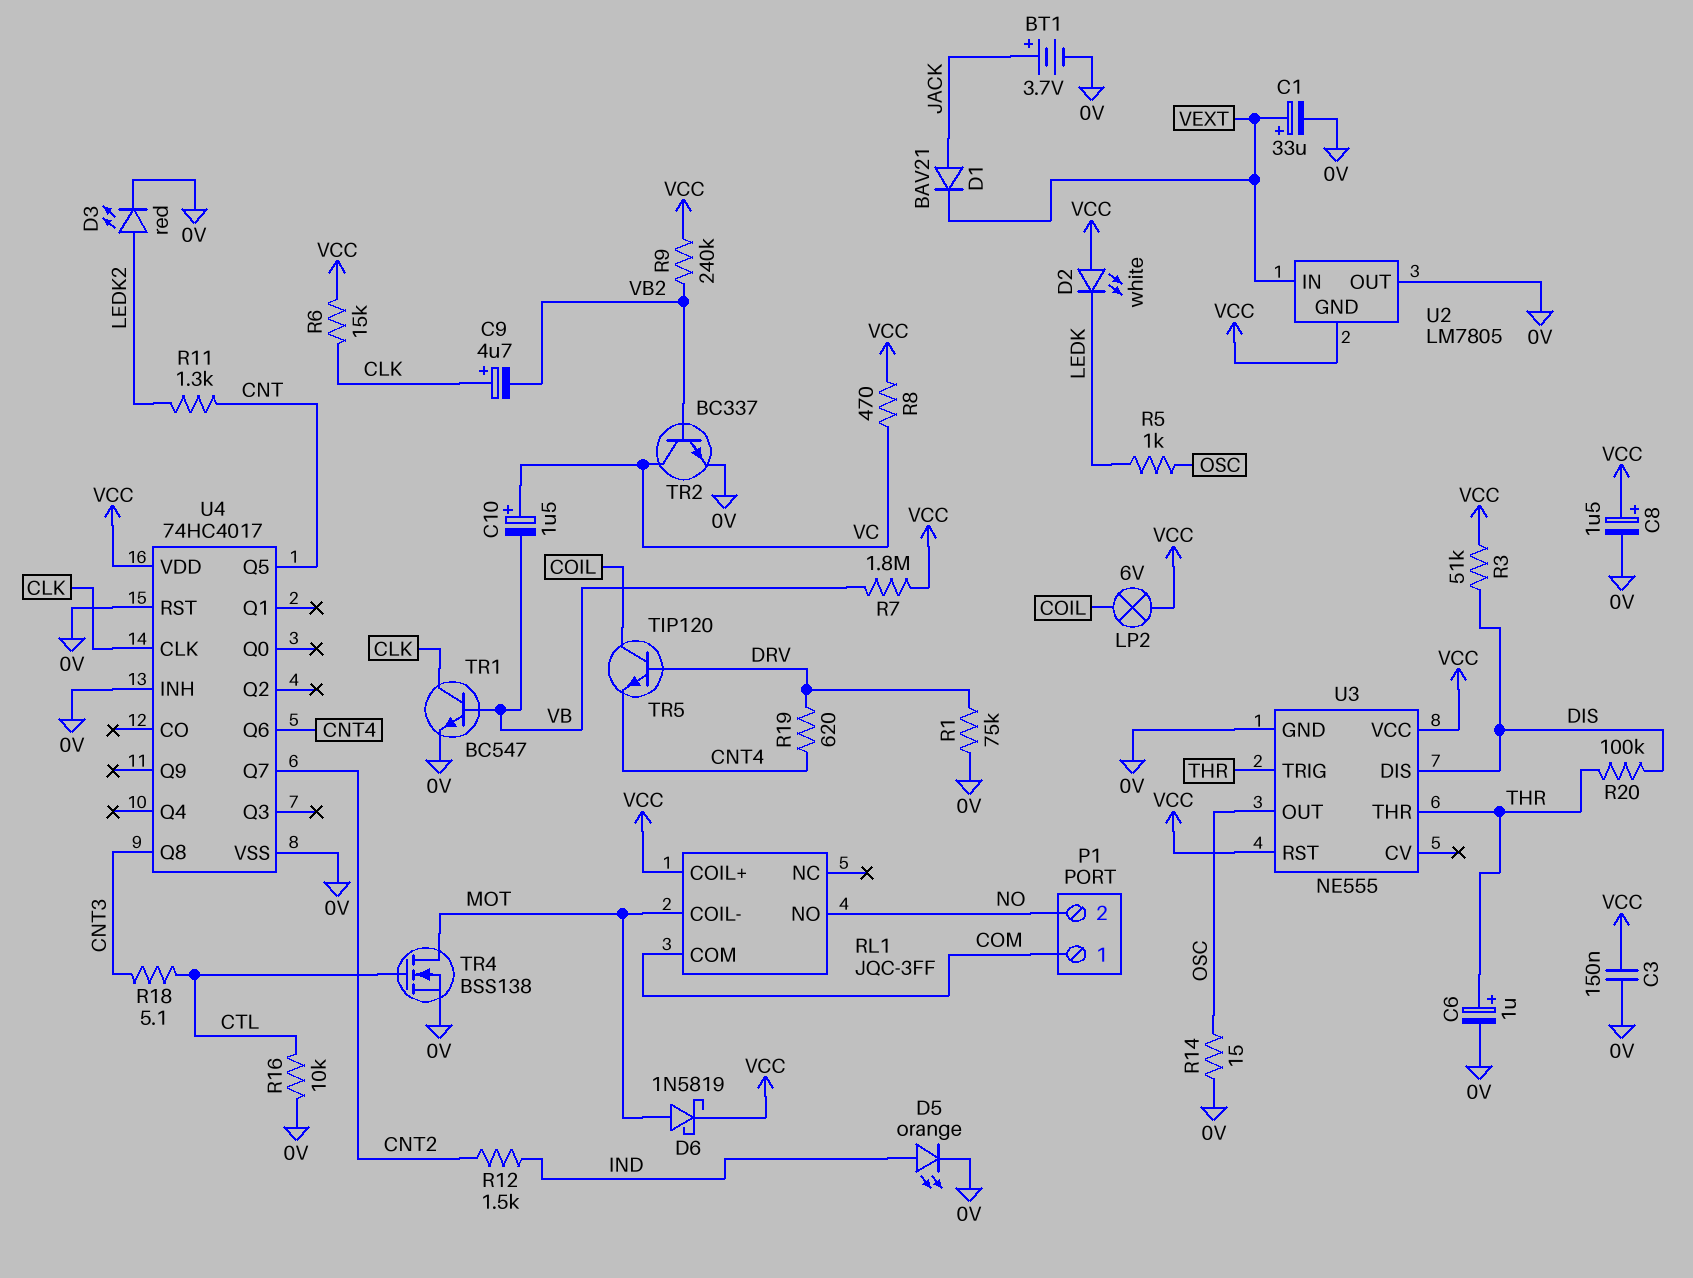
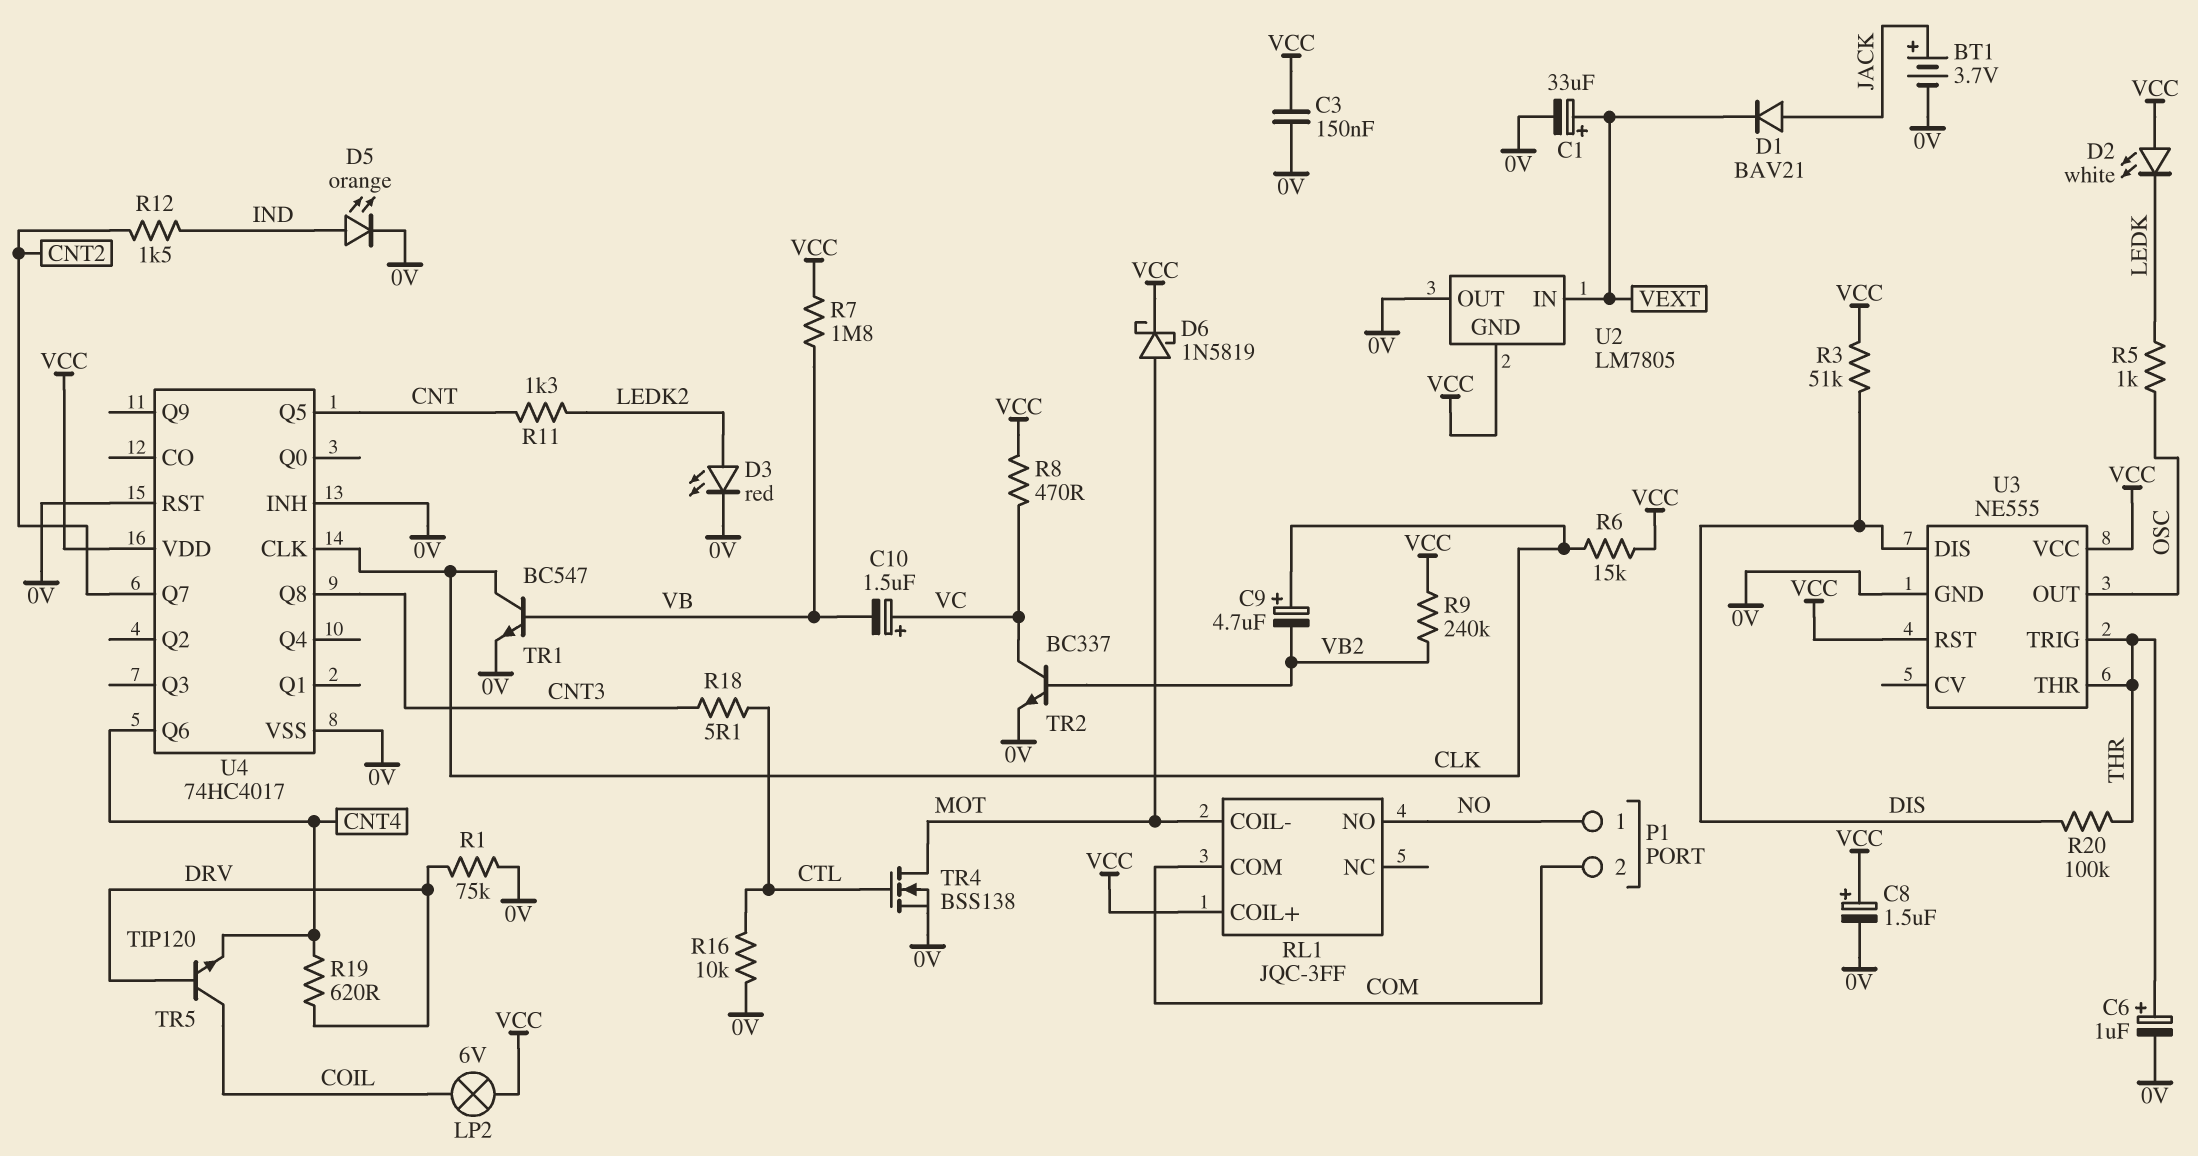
P1 pin 1: COM -> NO
P1 pin 2: NO -> COM
R14: 15 (0V, OSC) -> none

